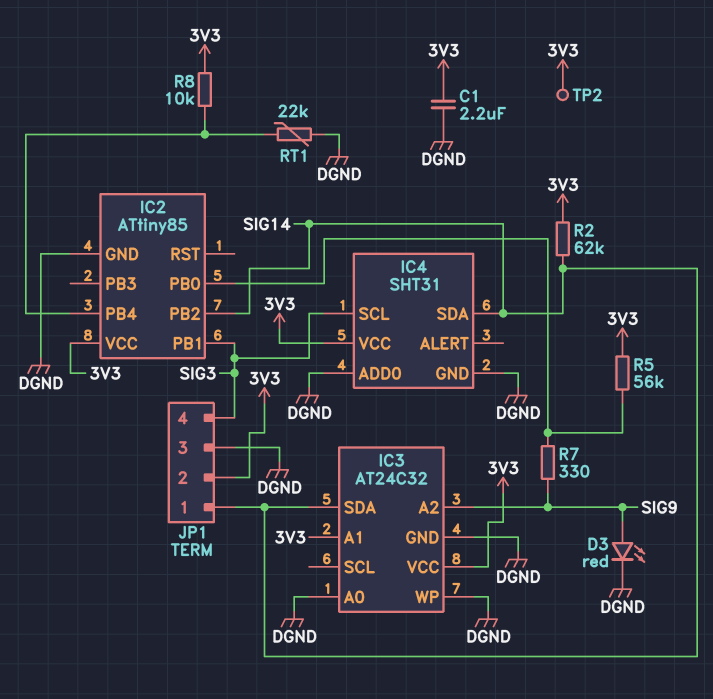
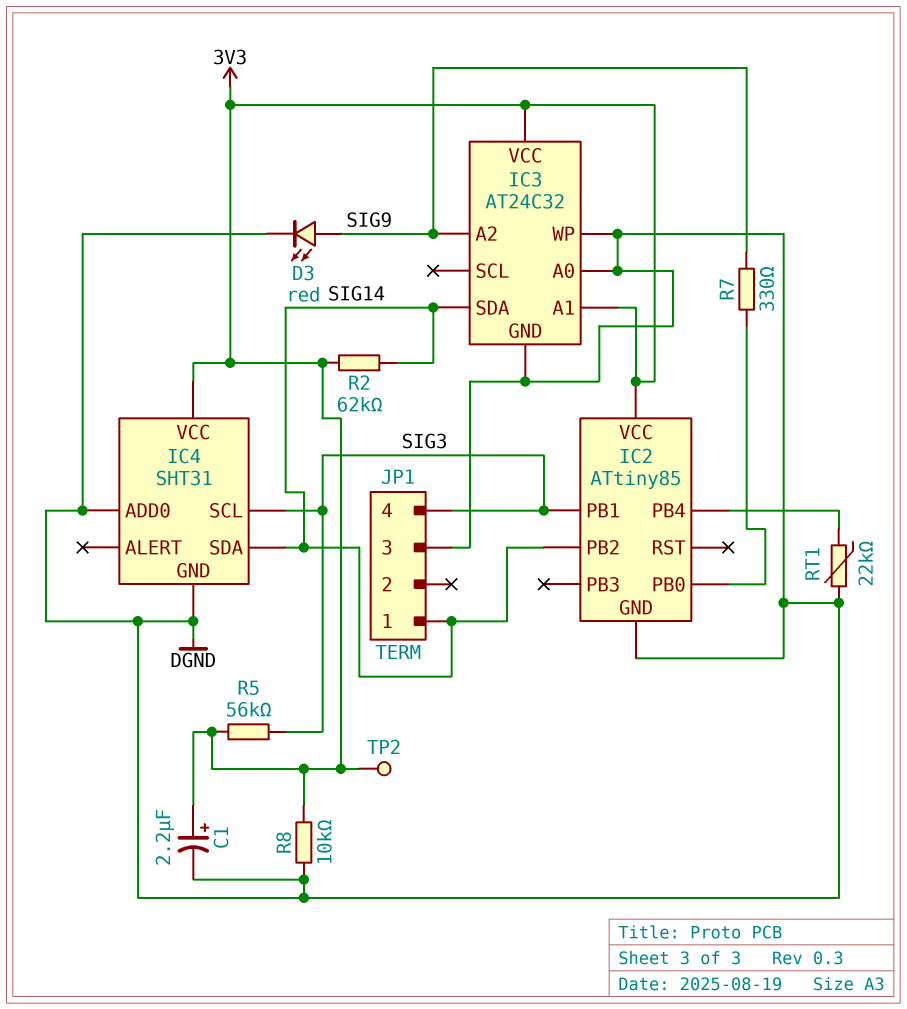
C1: 2.2uF (3V3, DGND) -> 2.2uF (plus 3V3, minus DGND)
JP1 pin 2: 3V3 -> none
R5: 56k (3V3, IC2/PB0) -> 56k (3V3, SIG3)
R8: 10k (3V3, IC2/PB4) -> 10k (3V3, DGND)

